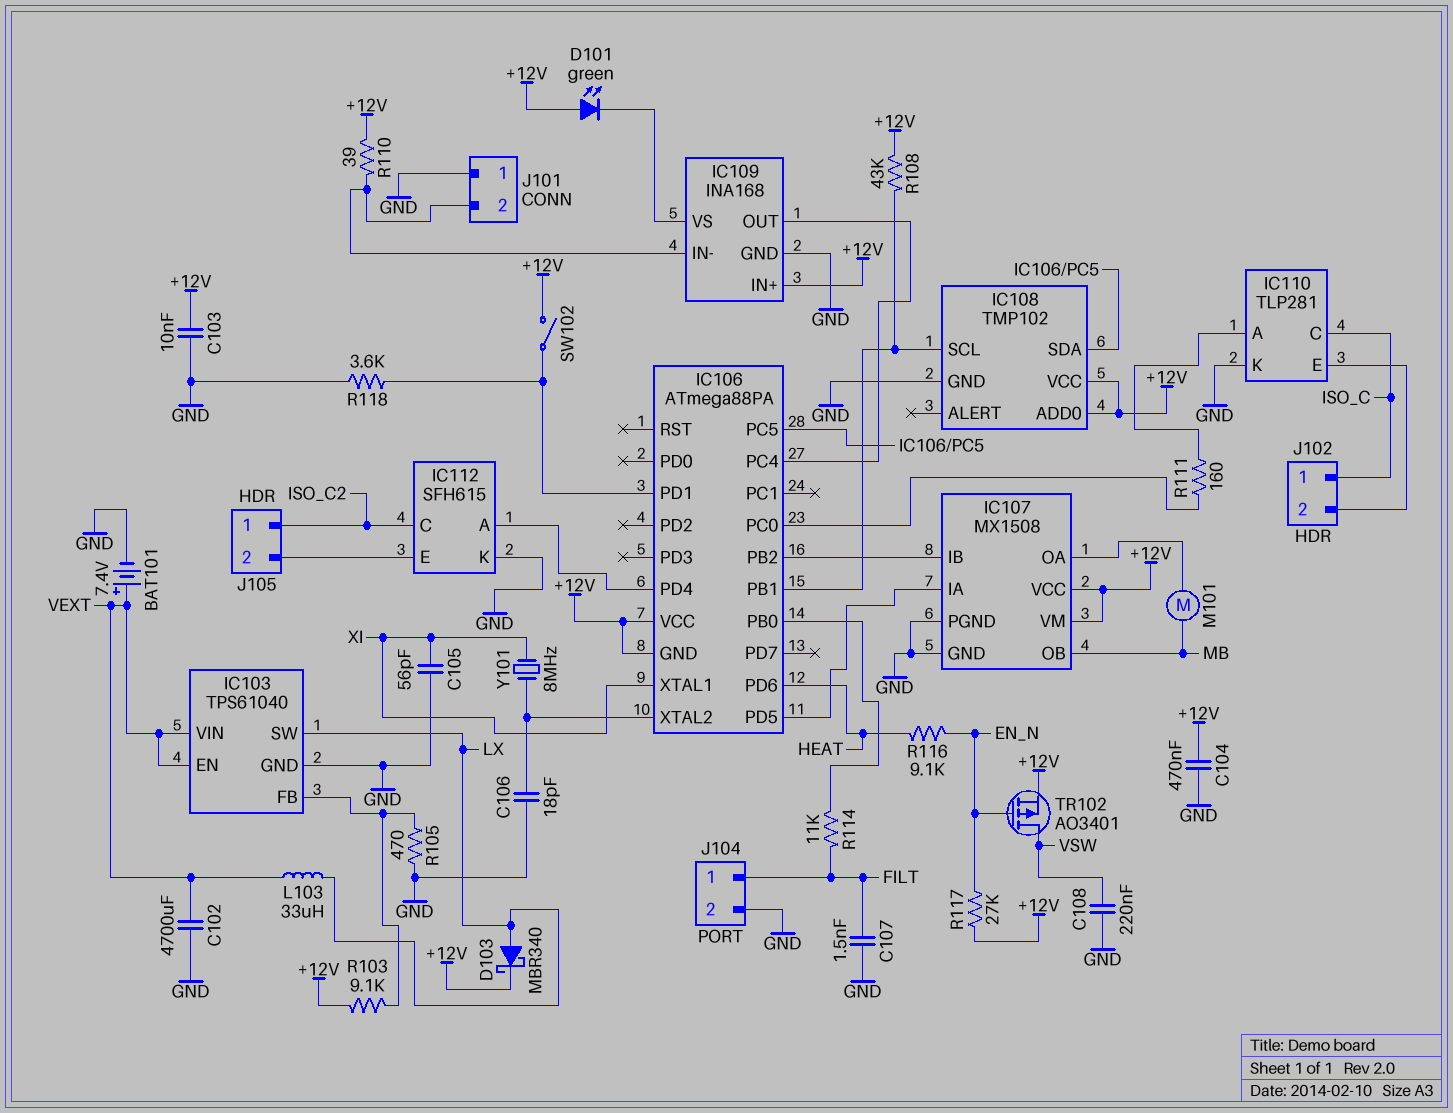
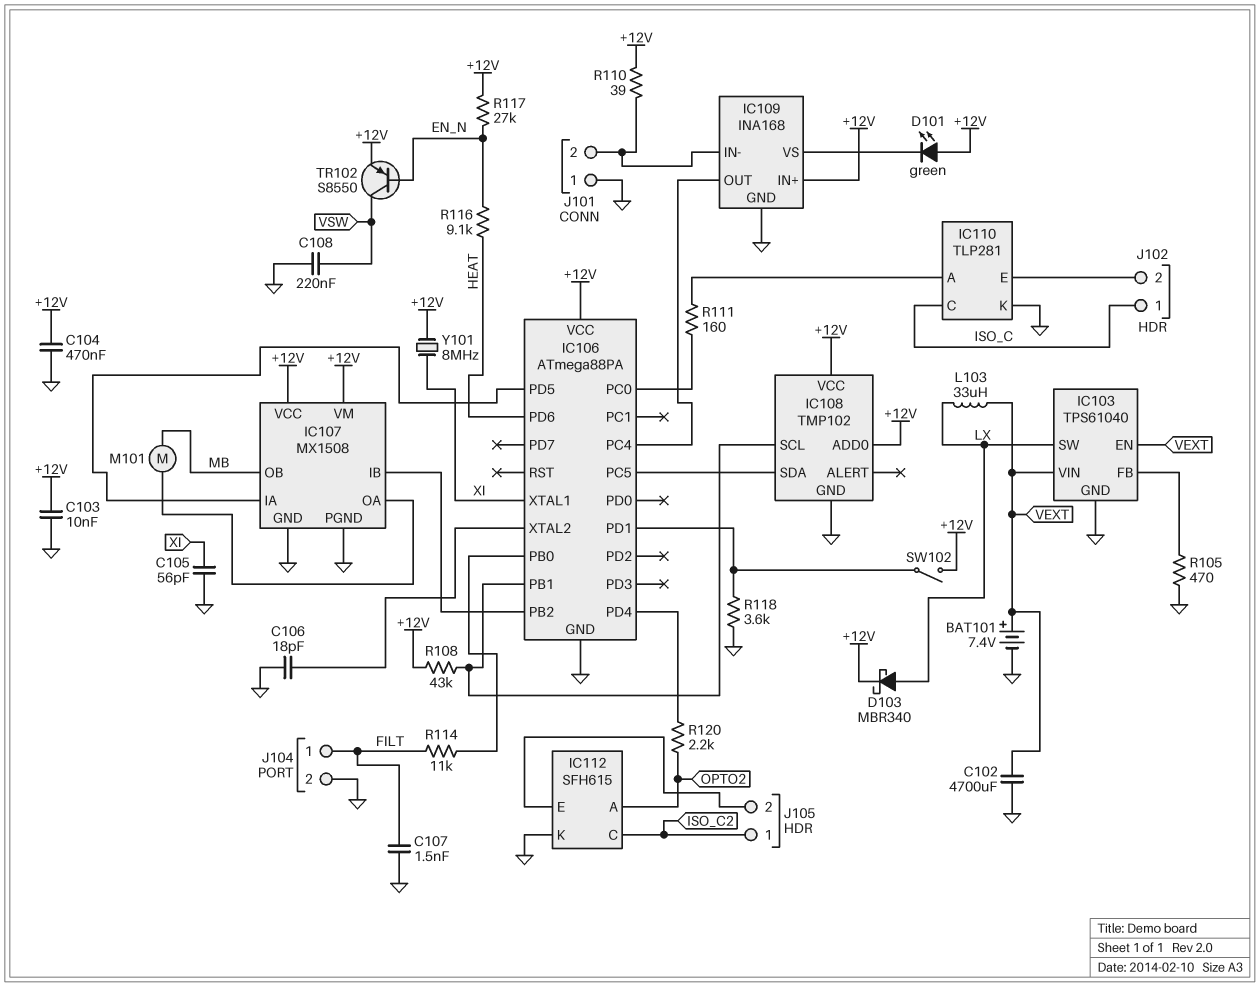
IC106 pin GND: +12V -> GND
IC112 pin A: IC106/PD4 -> OPTO2
R103: 9.1k (+12V, IC103/FB) -> none
R120: none -> 2.2k (IC106/PD4, OPTO2)
TR102: PMOS AO3401 (G EN_N, D VSW, S +12V) -> PNP S8550 (B EN_N, C VSW, E +12V)
Y101: 8MHz (IC106/XTAL2, XI) -> 8MHz (+12V, XI)

